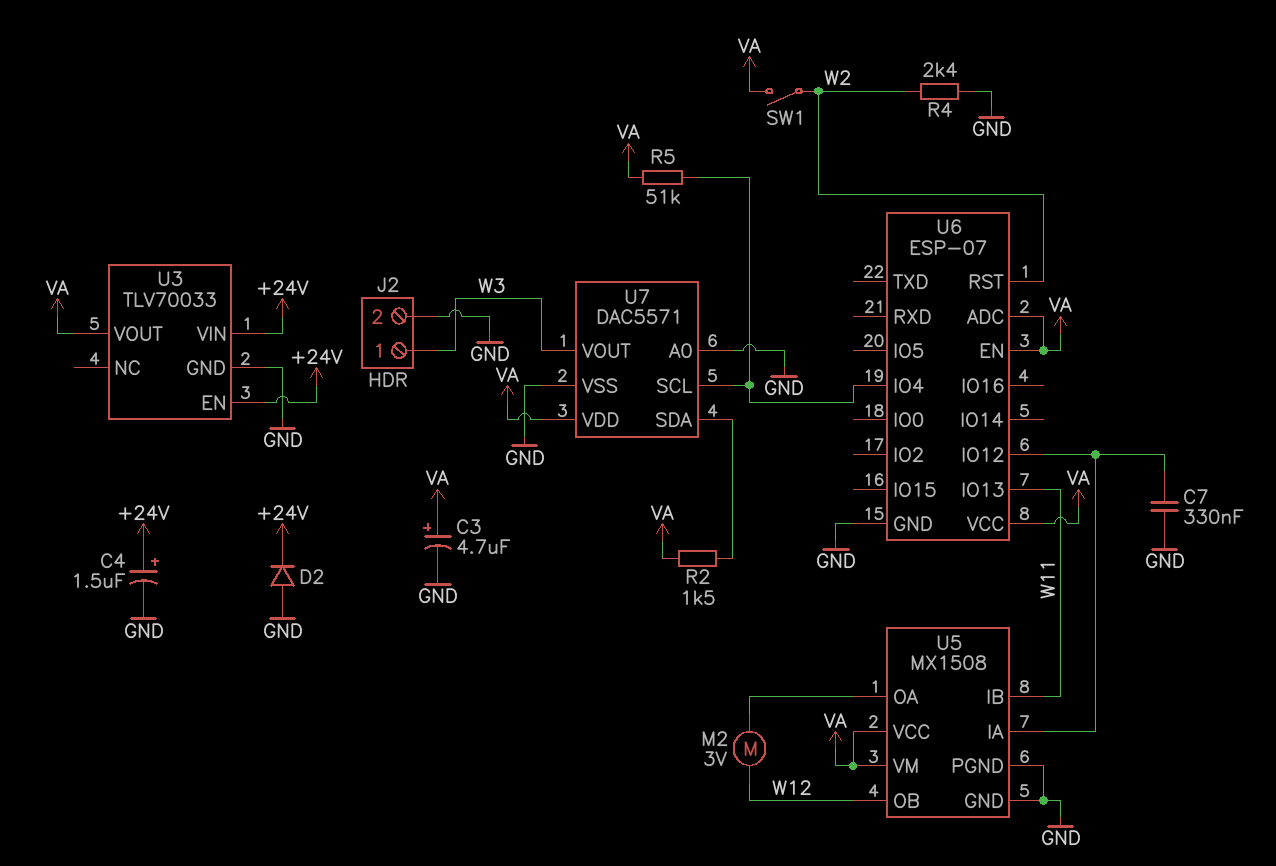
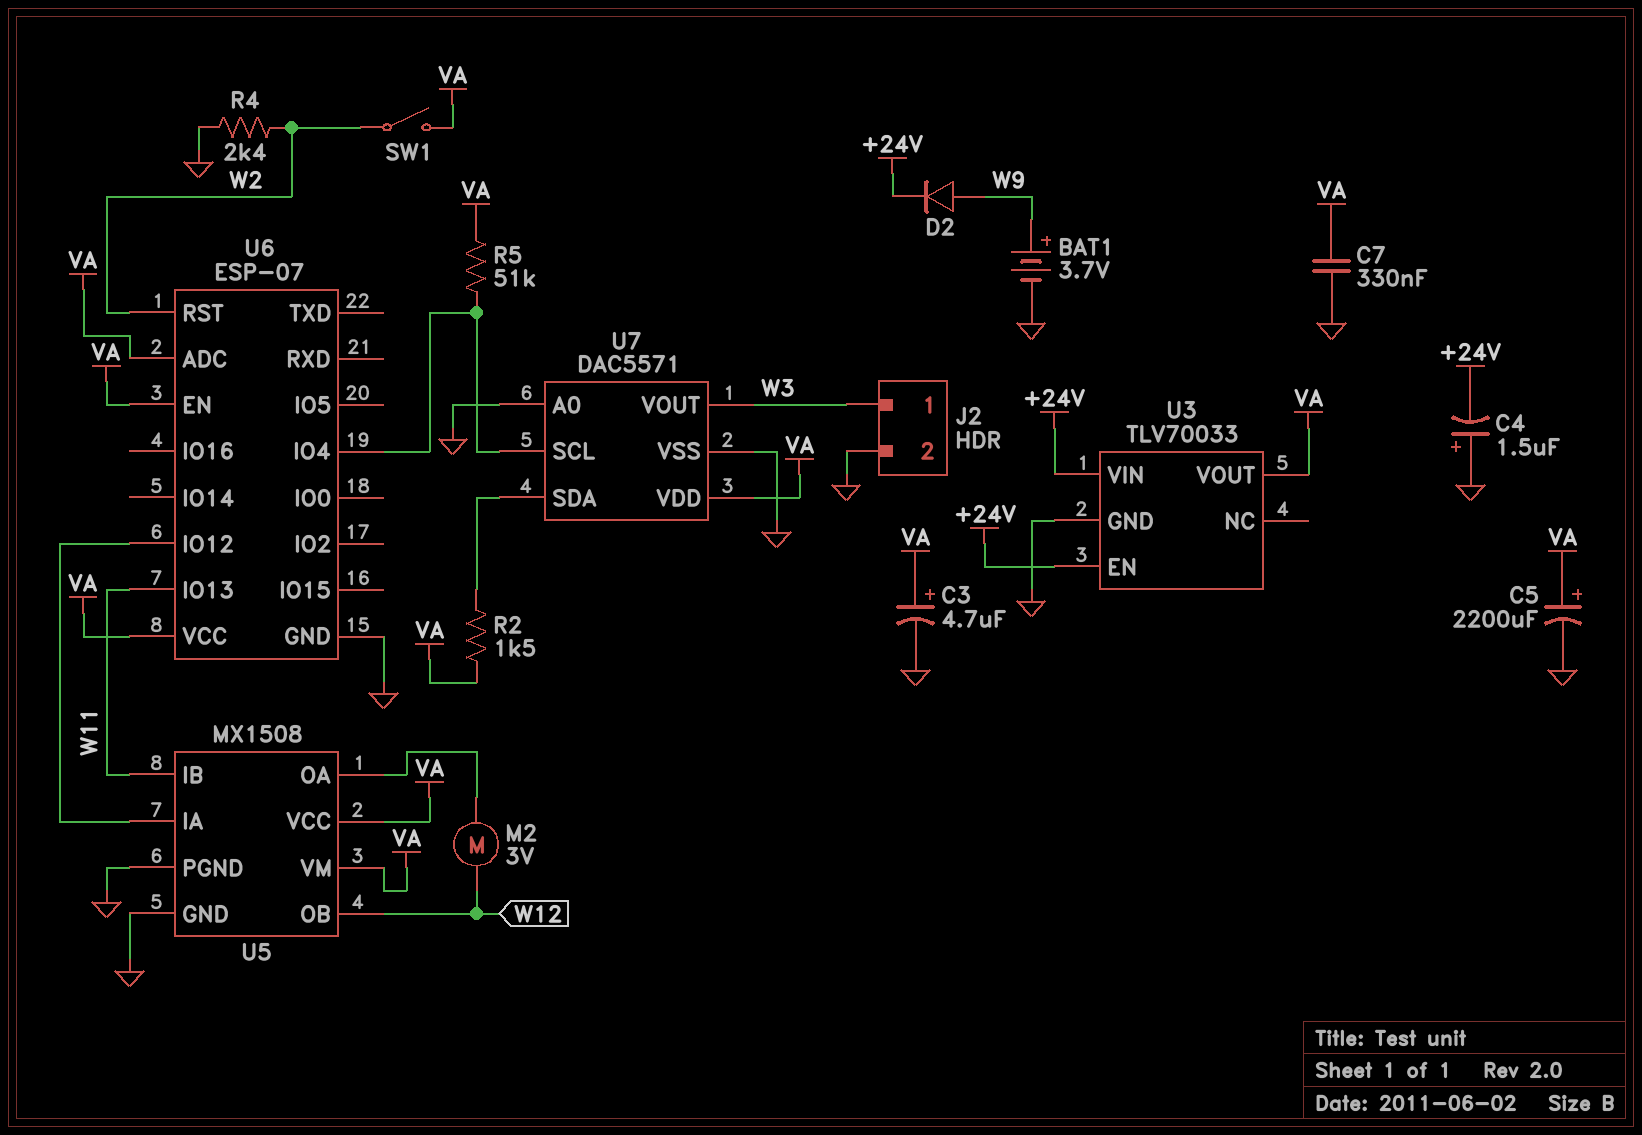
BAT1: none -> 3.7V (plus W9, minus GND)
C4: 1.5uF (plus +24V, minus GND) -> 1.5uF (plus GND, minus +24V)
C5: none -> 2200uF (plus VA, minus GND)
C7: 330nF (GND, U5/IA) -> 330nF (GND, VA)
D2: diode (A GND, K +24V) -> diode (A W9, K +24V)

